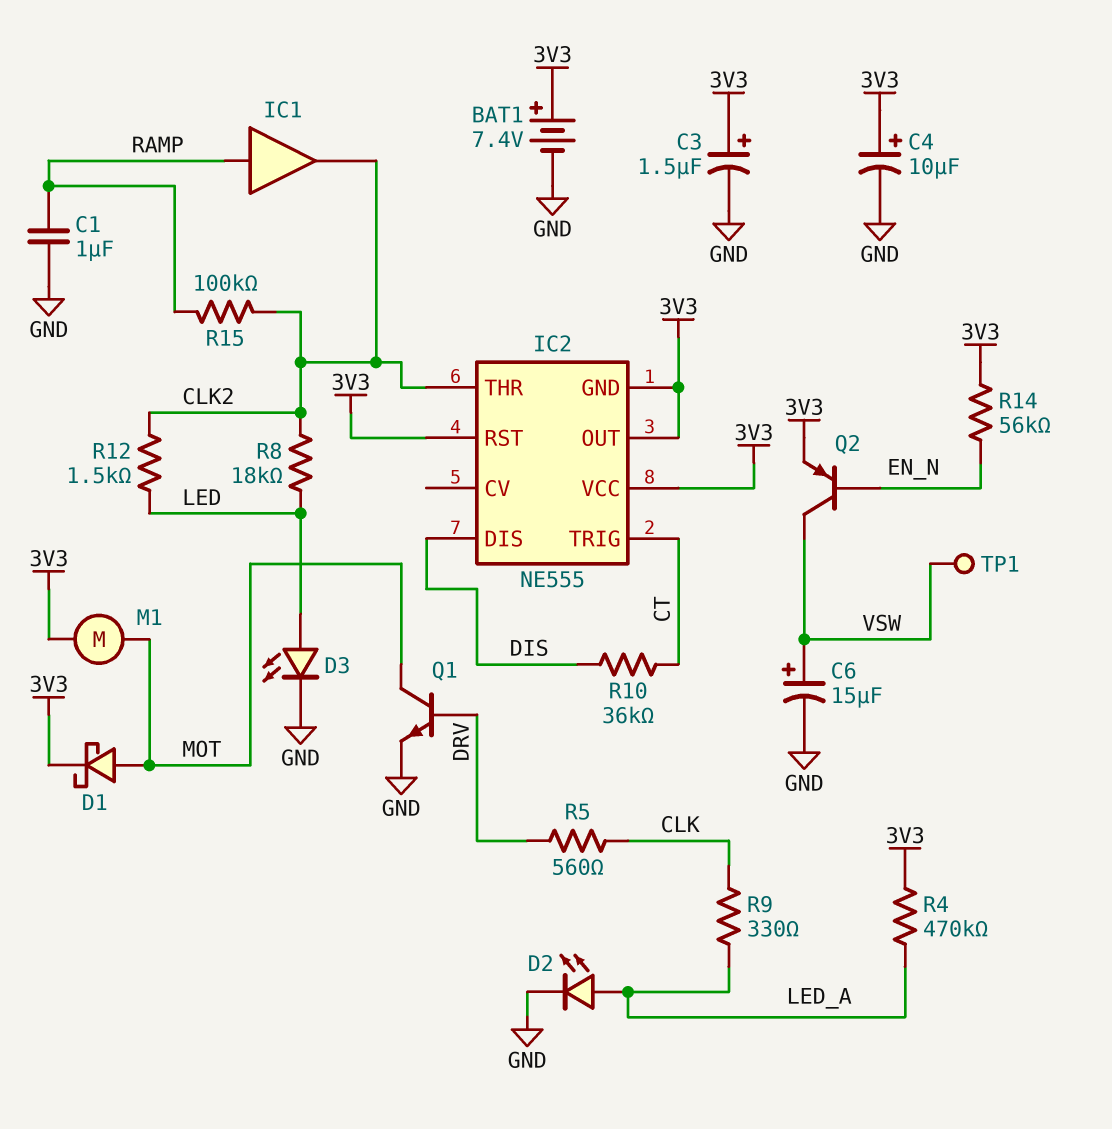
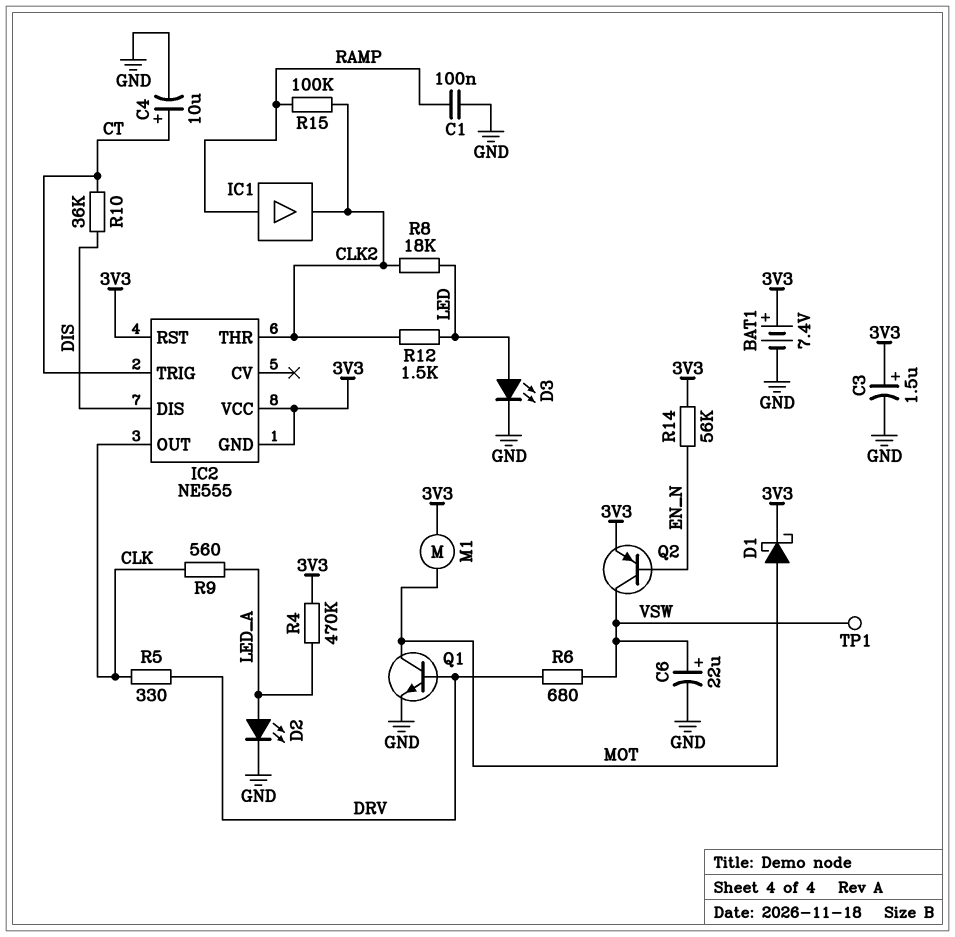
C1: 1uF (GND, RAMP) -> 100nF (GND, RAMP)
C4: 10uF (plus 3V3, minus GND) -> 10uF (plus CT, minus GND)
C6: 15uF (plus VSW, minus GND) -> 22uF (plus VSW, minus GND)
IC2 pin OUT: 3V3 -> CLK
R5: 560 (CLK, DRV) -> 330 (CLK, DRV)
R6: none -> 680 (DRV, VSW)
R9: 330 (CLK, LED_A) -> 560 (CLK, LED_A)

